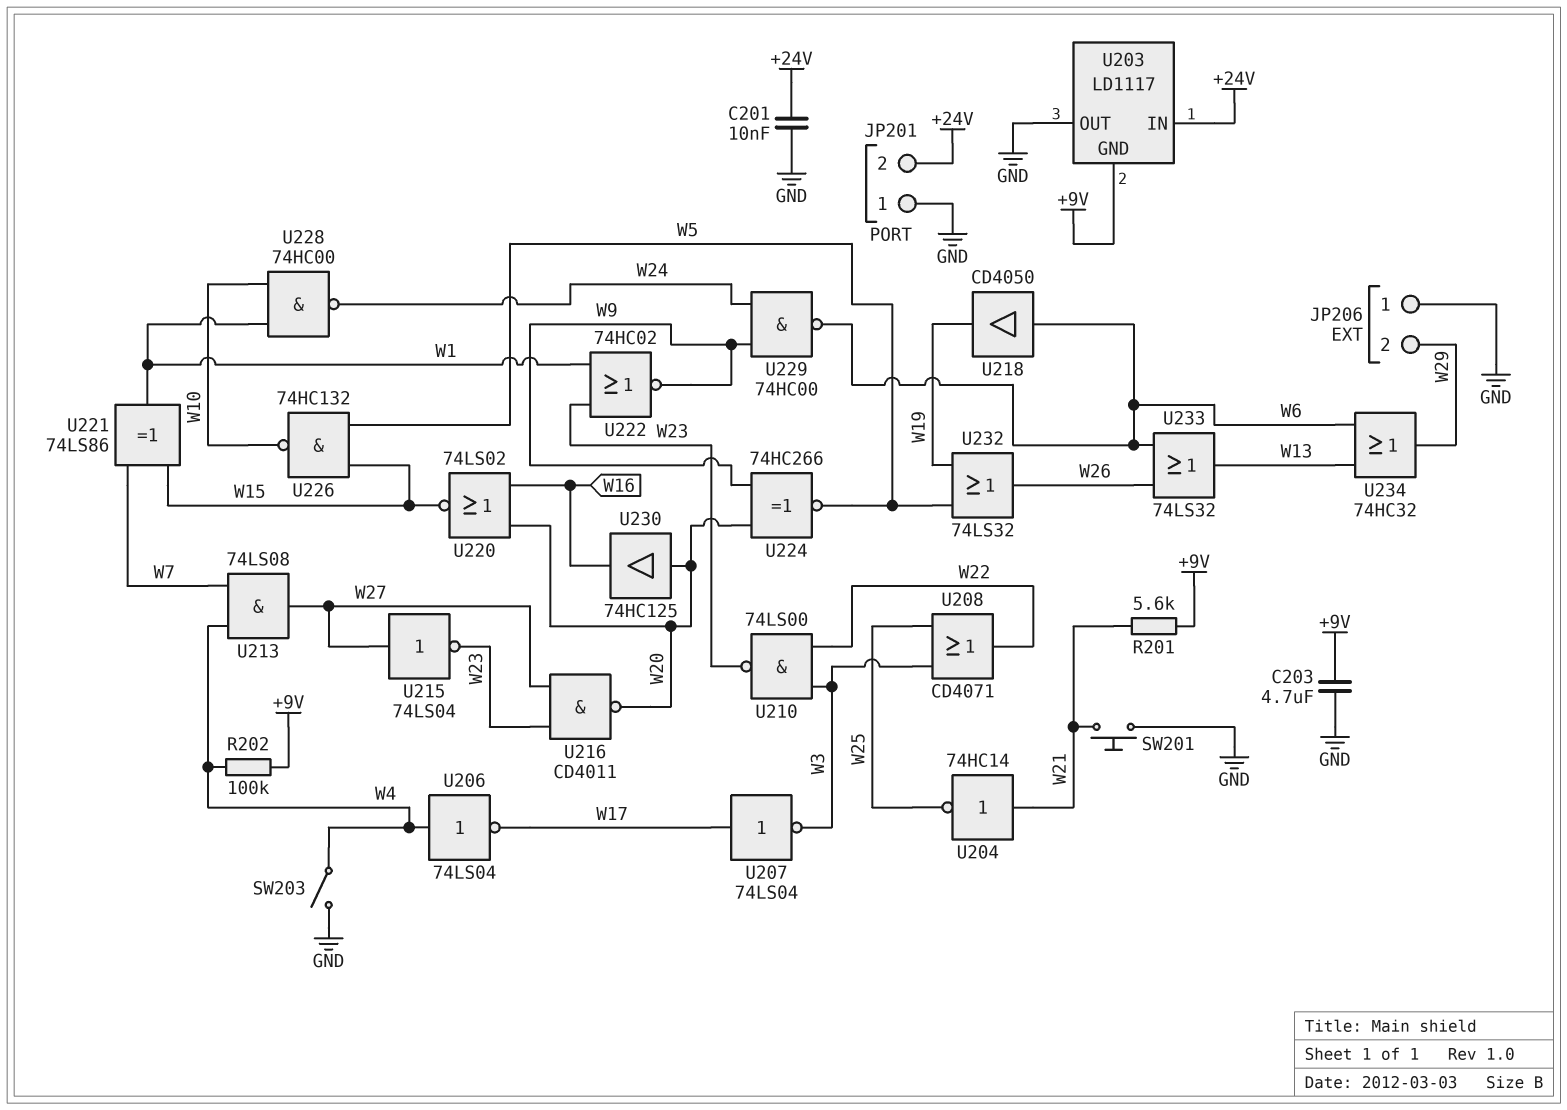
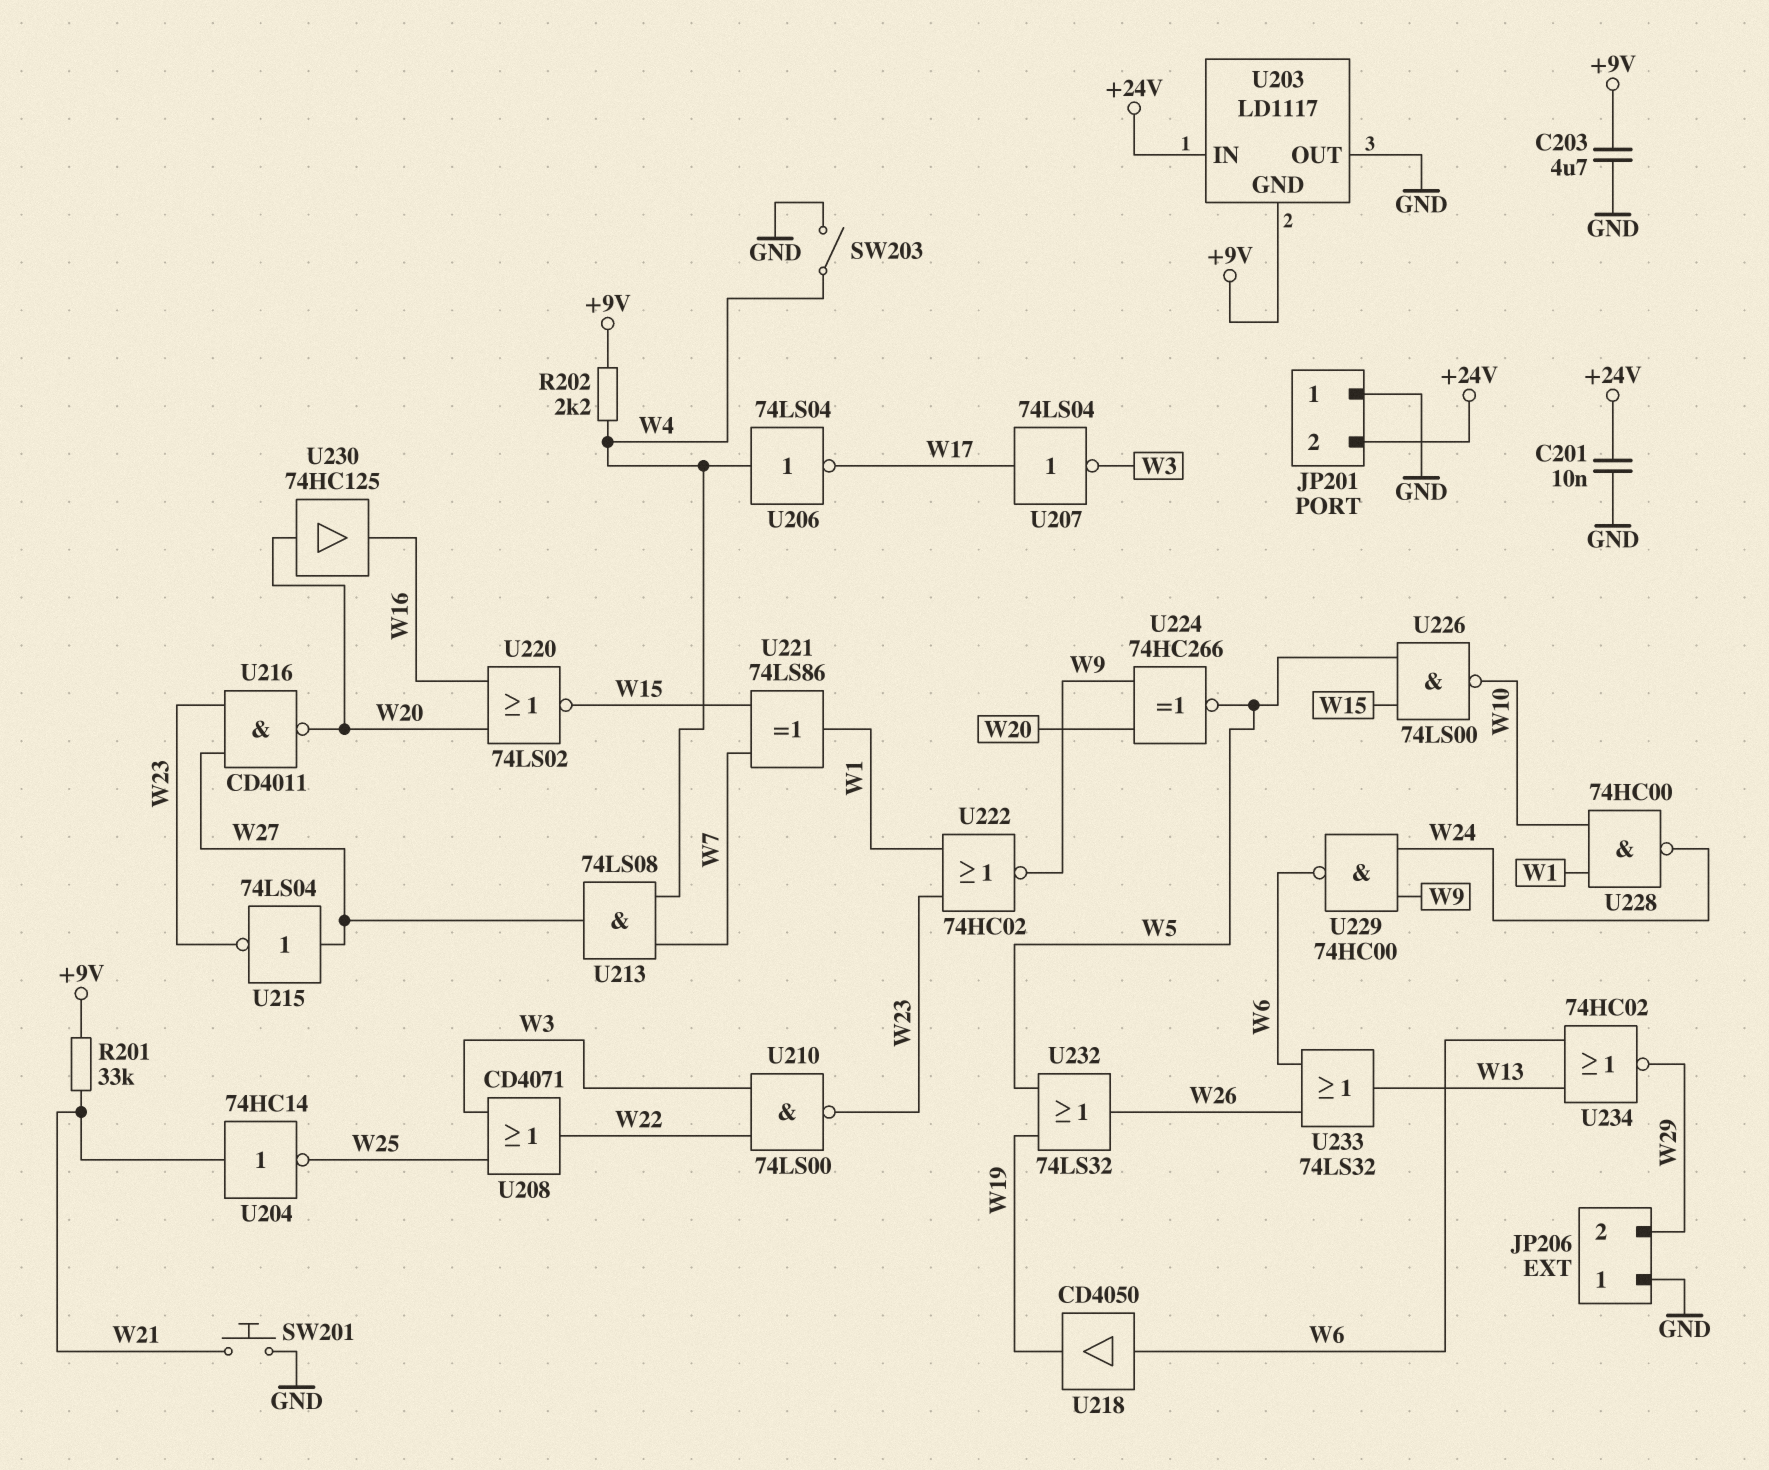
R201: 5.6k (+9V, W21) -> 33k (+9V, W21)
R202: 100k (+9V, W4) -> 2.2k (+9V, W4)
U226: NAND 74HC132 (in W5, in W15, out W10) -> NAND 74LS00 (in W5, in W15, out W10)
U234: OR 74HC32 (in W6, in W13, out W29) -> NOR 74HC02 (in W6, in W13, out W29)

